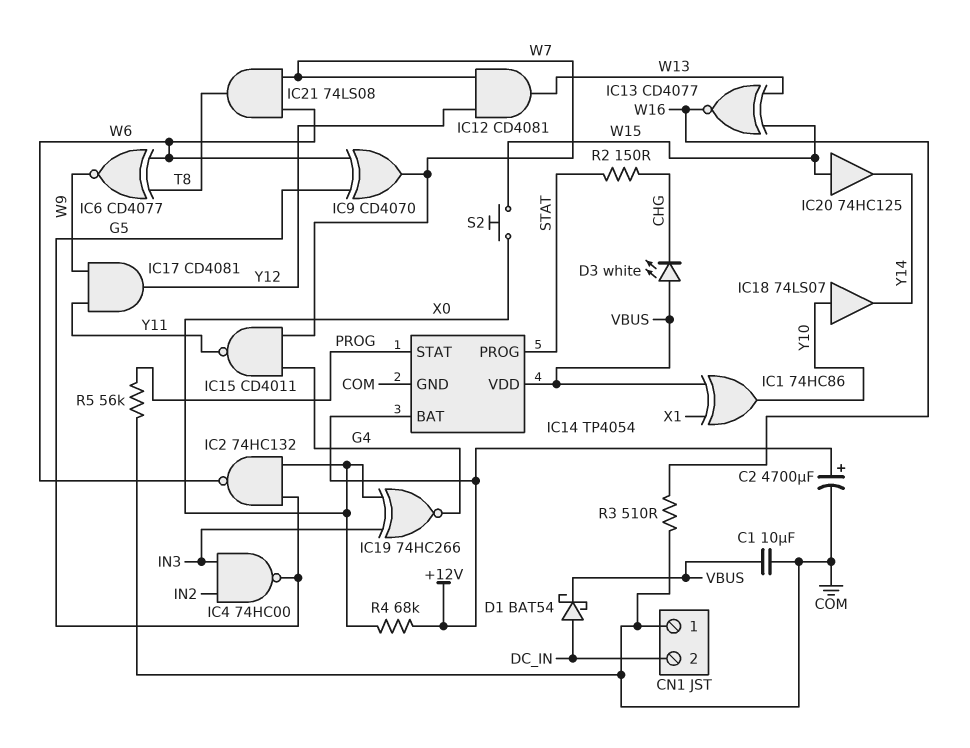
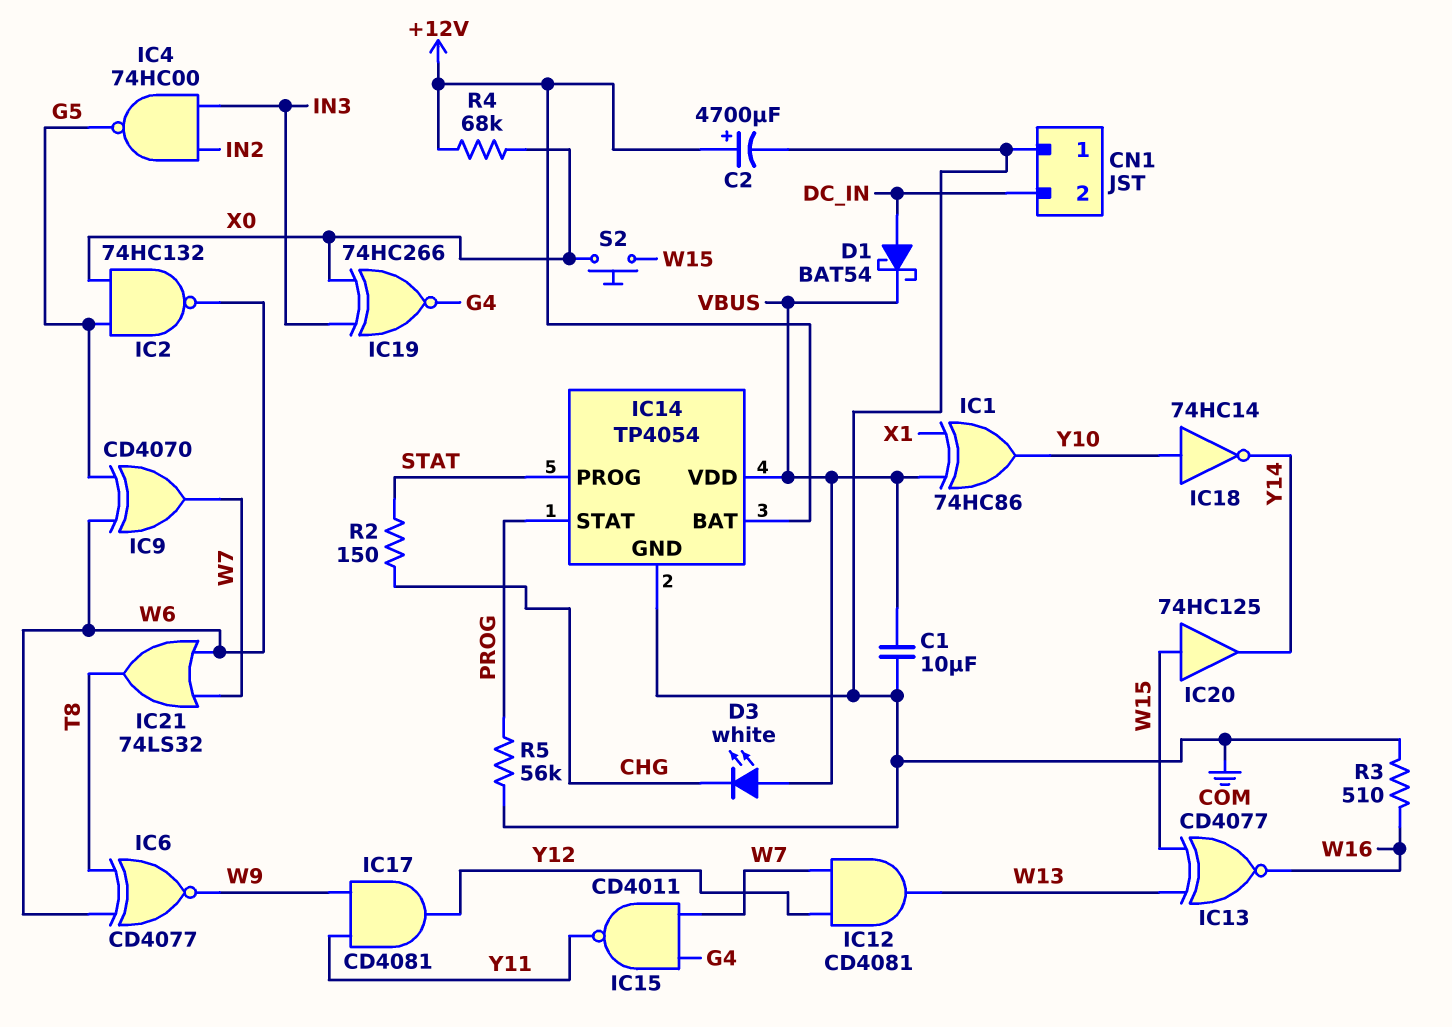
IC18: buffer 74LS07 (in Y10, out Y14) -> NOT 74HC14 (in Y10, out Y14)
IC21: AND 74LS08 (in W6, in W7, out T8) -> OR 74LS32 (in W6, in W7, out T8)

